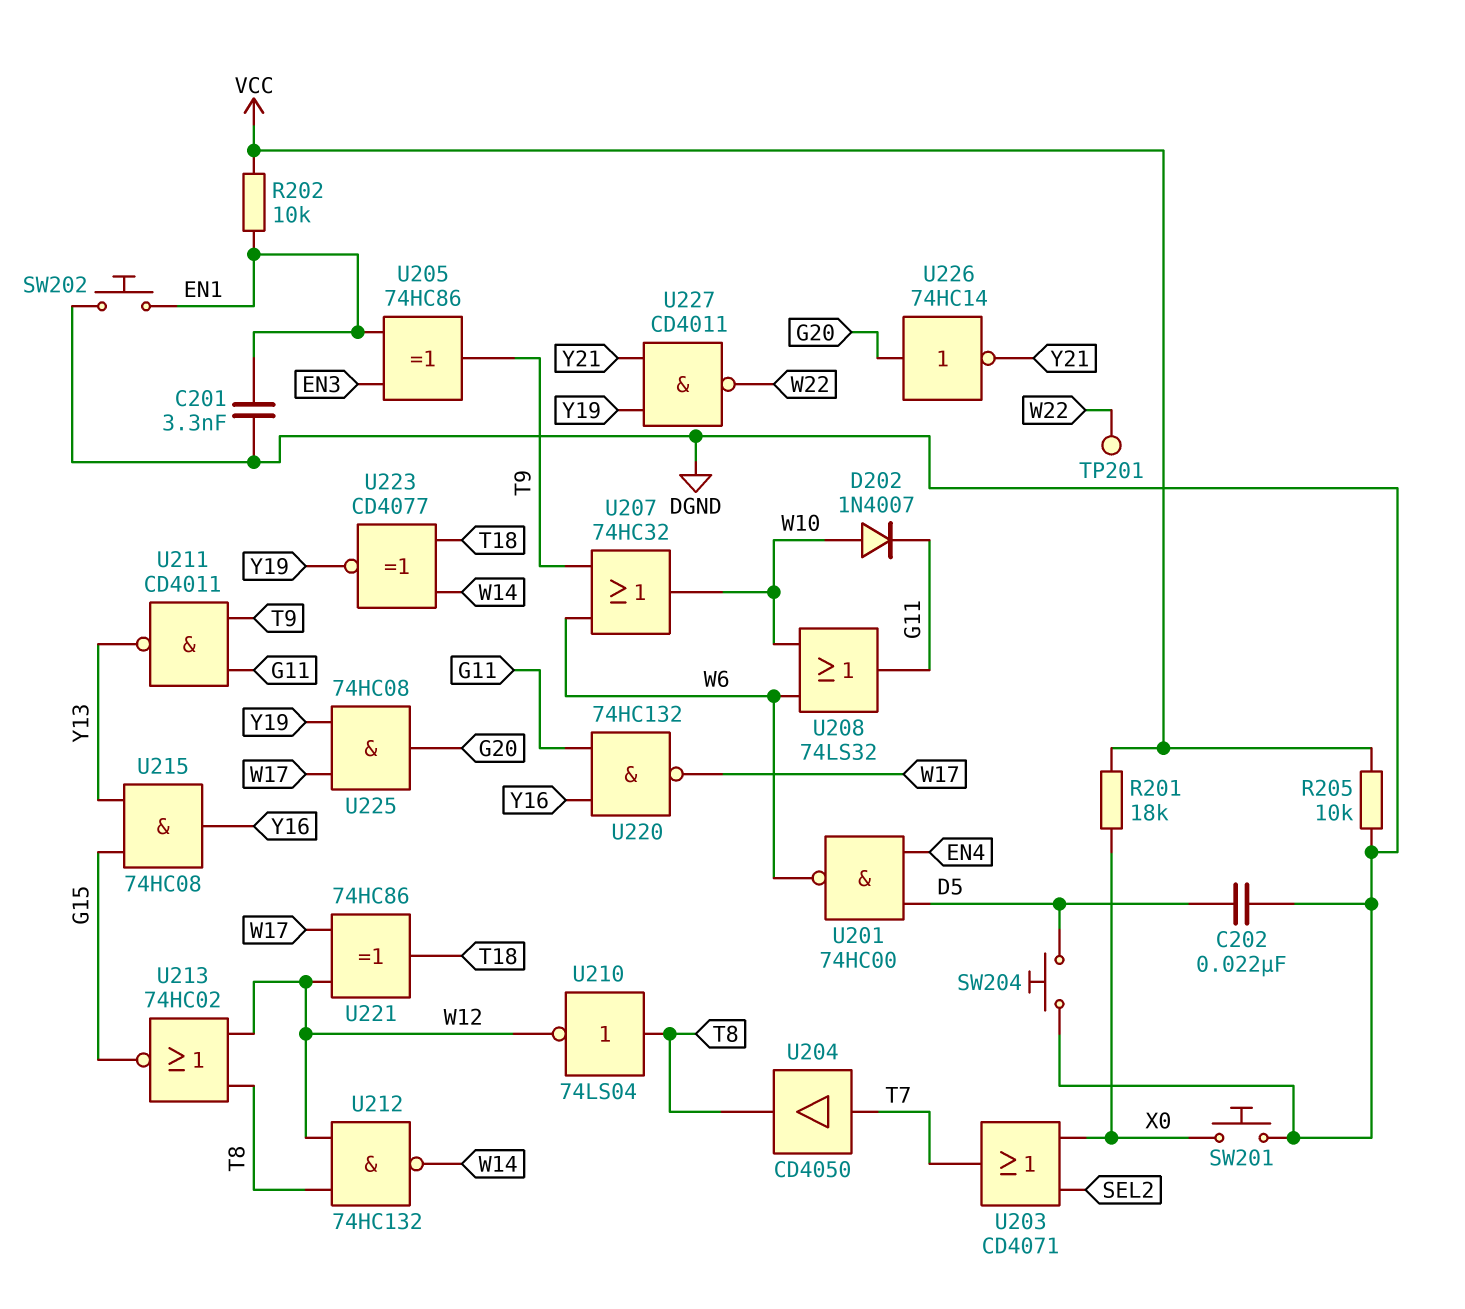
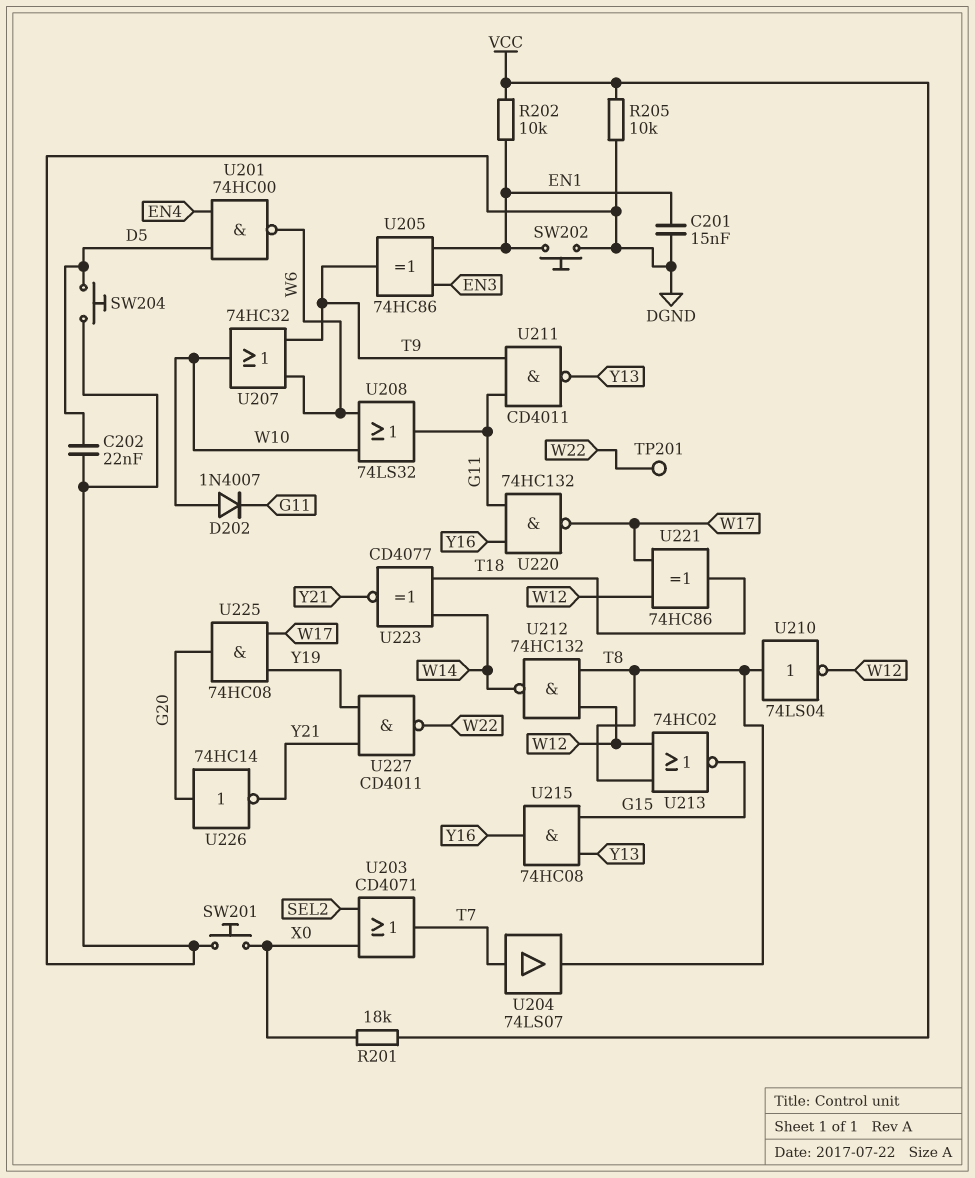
C201: 3.3nF (DGND, EN1) -> 15nF (DGND, EN1)
U204: buffer CD4050 (in T7, out T8) -> buffer 74LS07 (in T7, out T8)
U223: XNOR CD4077 (in T18, in W14, out Y19) -> XNOR CD4077 (in T18, in W14, out Y21)

